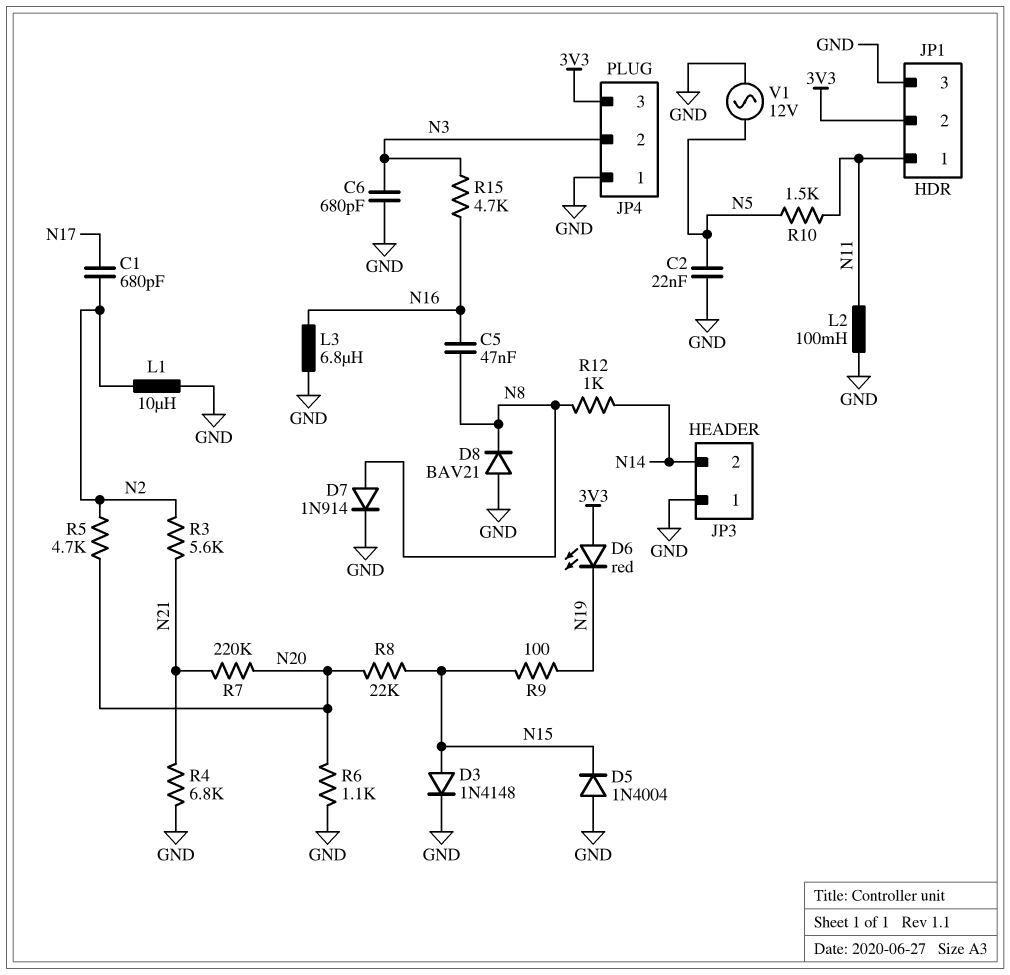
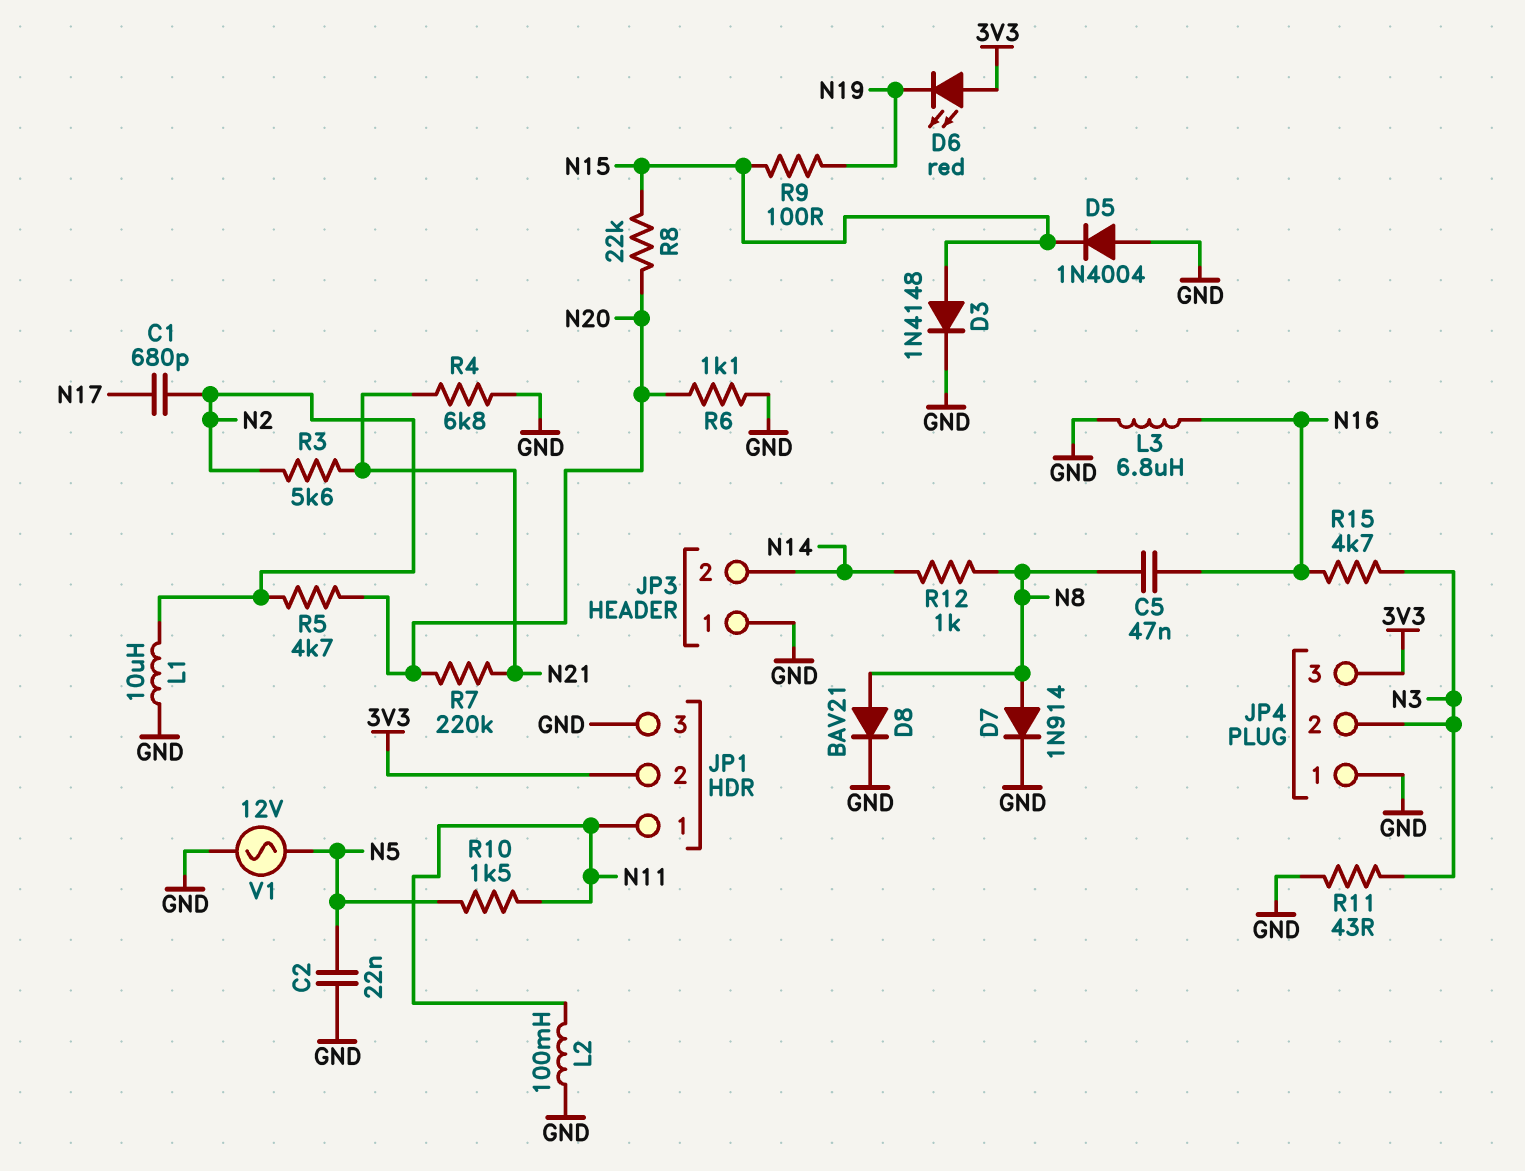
C6: 680pF (GND, N3) -> none
D8: diode BAV21 (A GND, K N8) -> diode BAV21 (A N8, K GND)
R11: none -> 43 (GND, N3)

